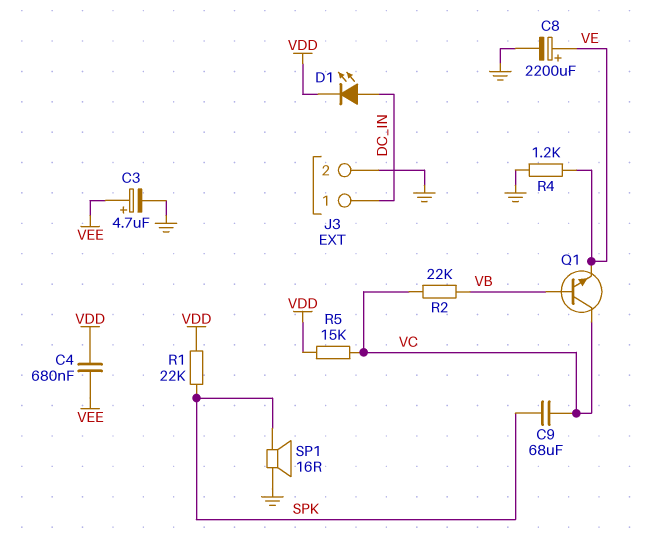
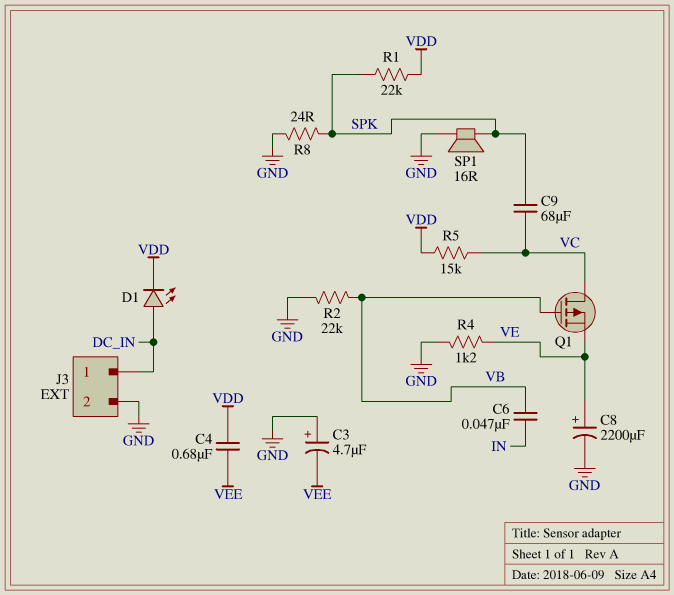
C3: 4.7uF (plus VEE, minus GND) -> 4.7uF (plus GND, minus VEE)
C6: none -> 47nF (IN, VB)
Q1: NPN (B VB, C VC, E VE) -> PMOS (G VB, D VC, S VE)
R2: 22k (VB, VC) -> 22k (GND, VB)
R8: none -> 24 (GND, SPK)

